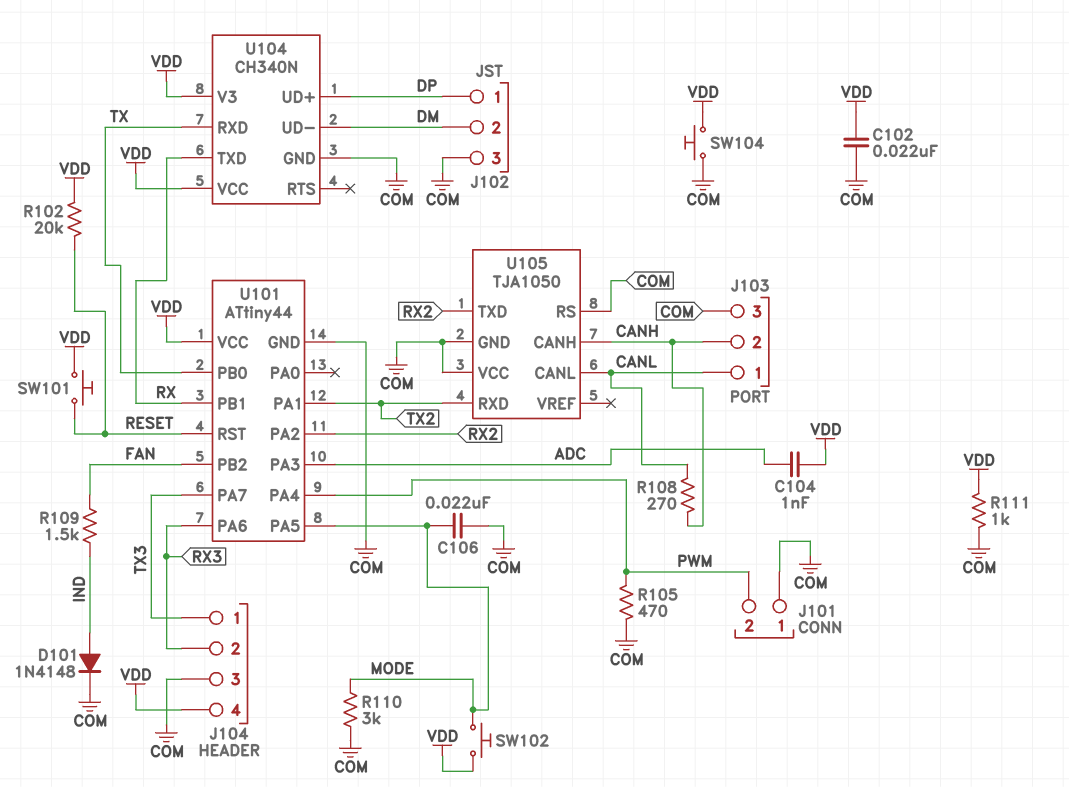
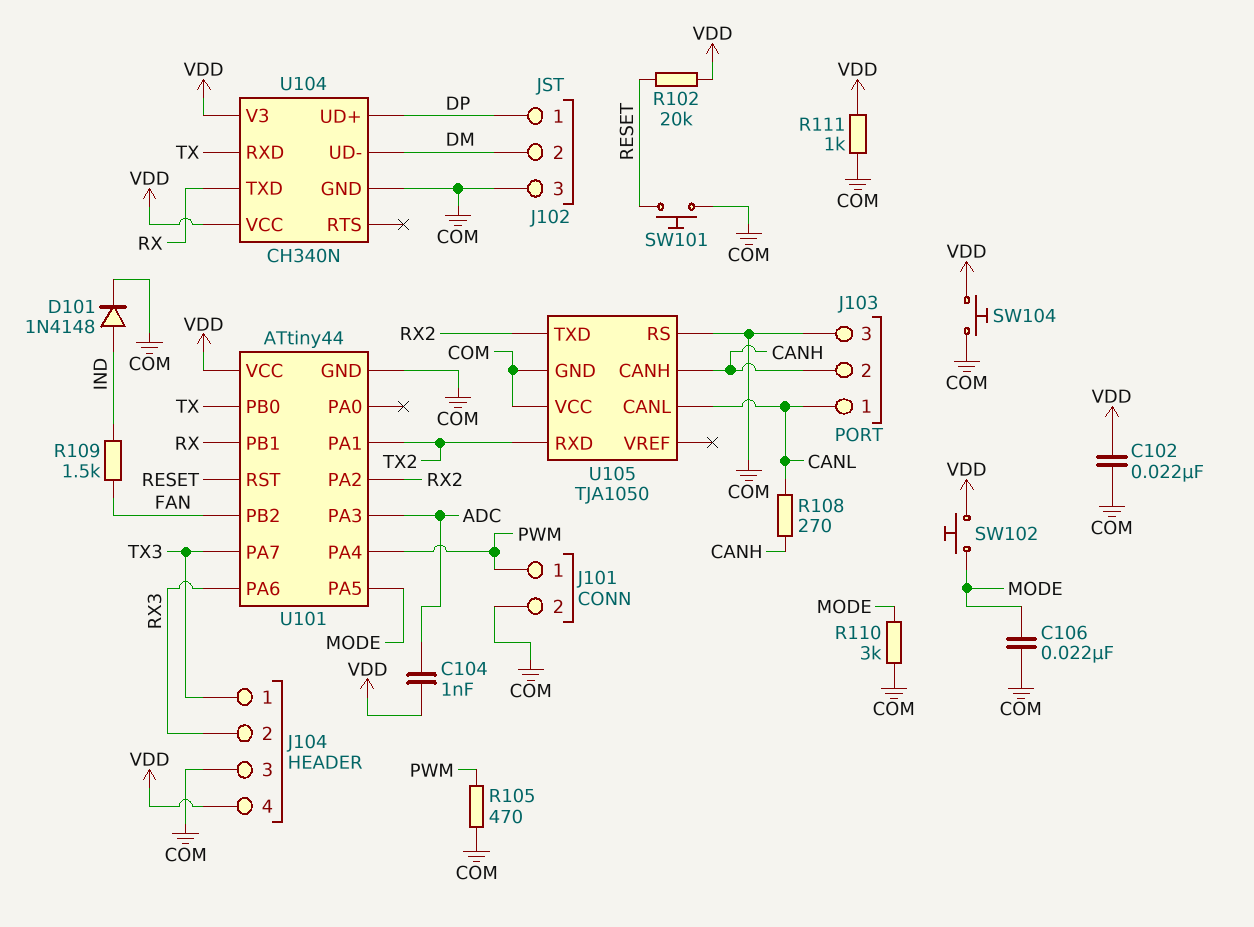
J101 pin 1: COM -> PWM
J101 pin 2: PWM -> COM
SW101: button (RESET, VDD) -> button (COM, RESET)

